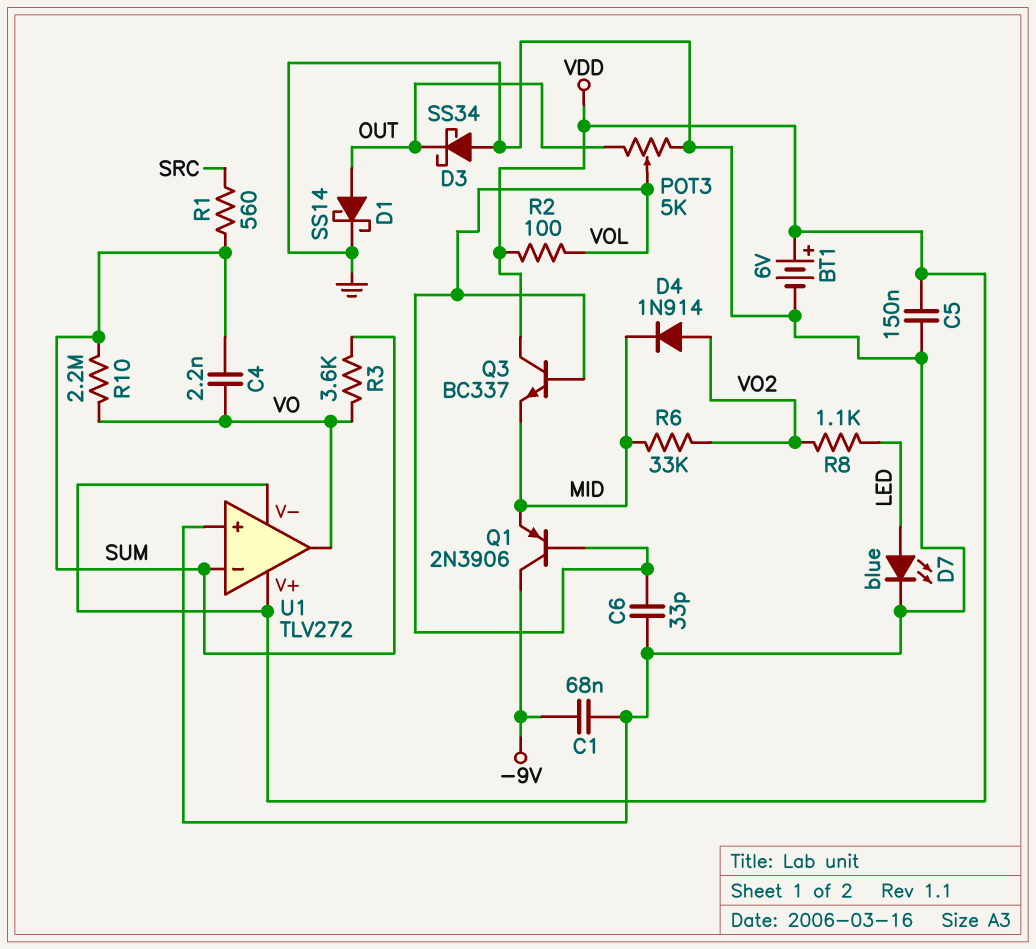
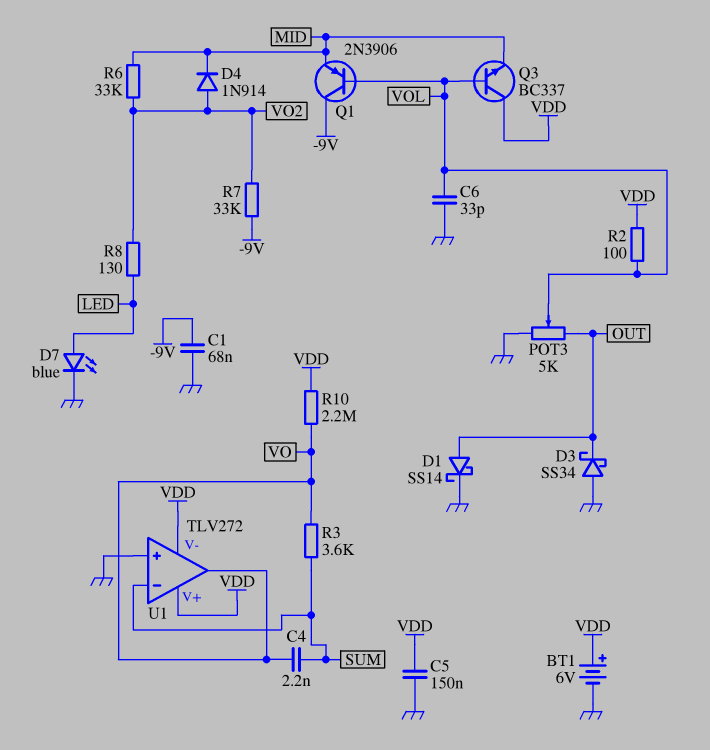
R1: 560 (SRC, SUM) -> none
R7: none -> 33k (-9V, VO2)
R8: 1.1k (LED, VO2) -> 130 (LED, VO2)
R10: 2.2M (SUM, VO) -> 2.2M (VDD, VO)

